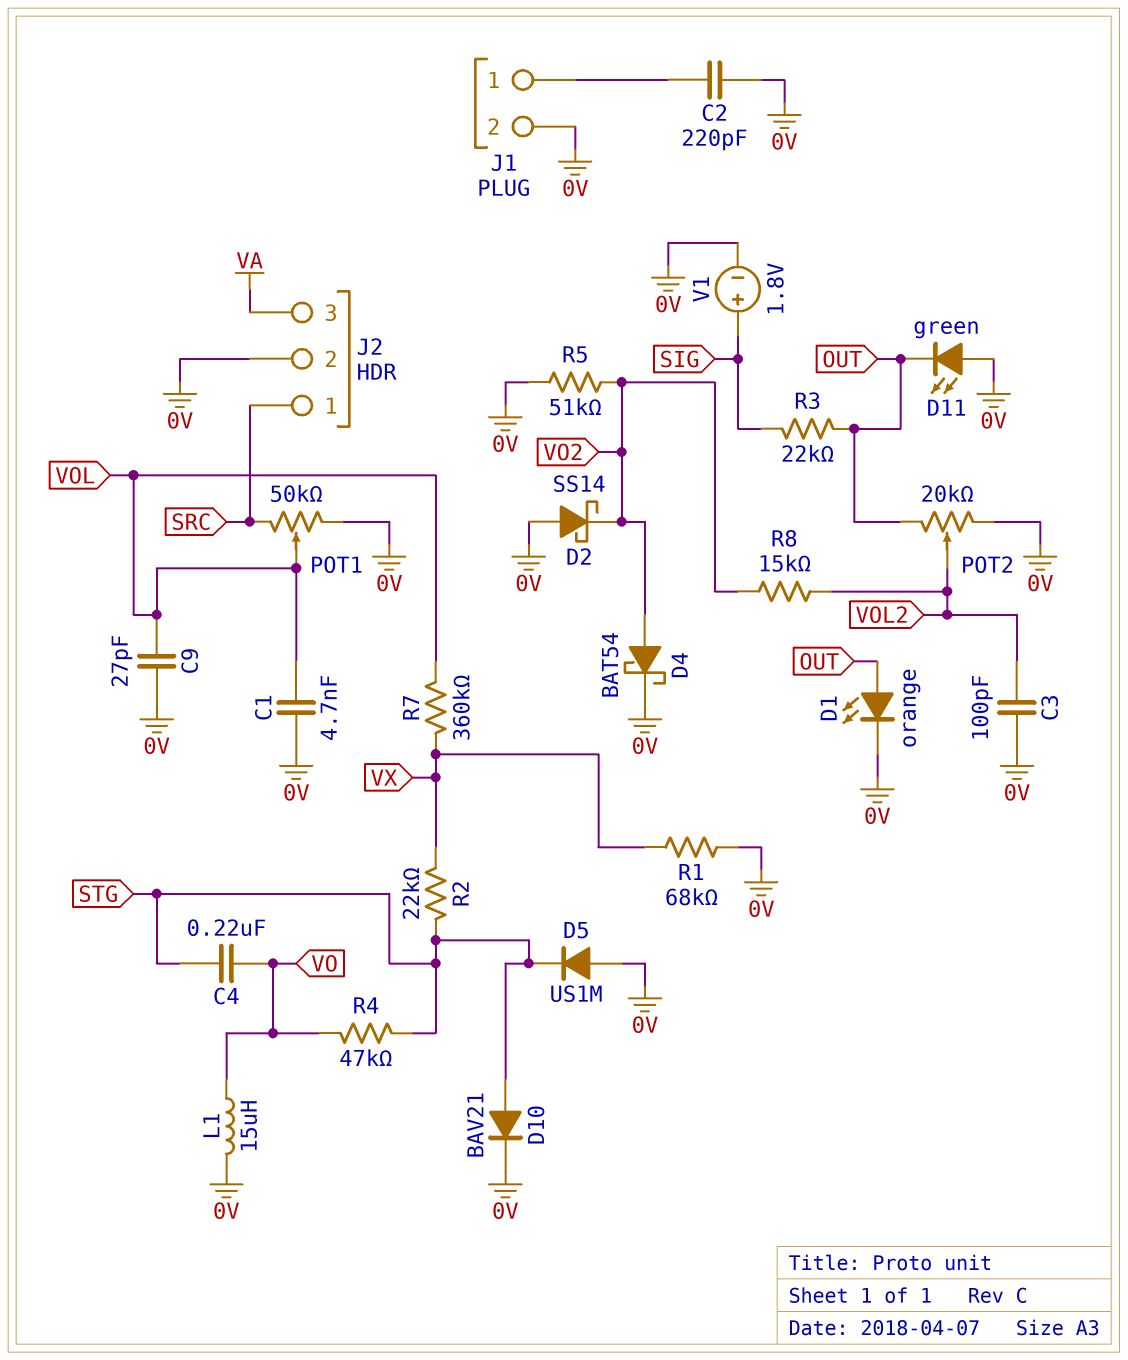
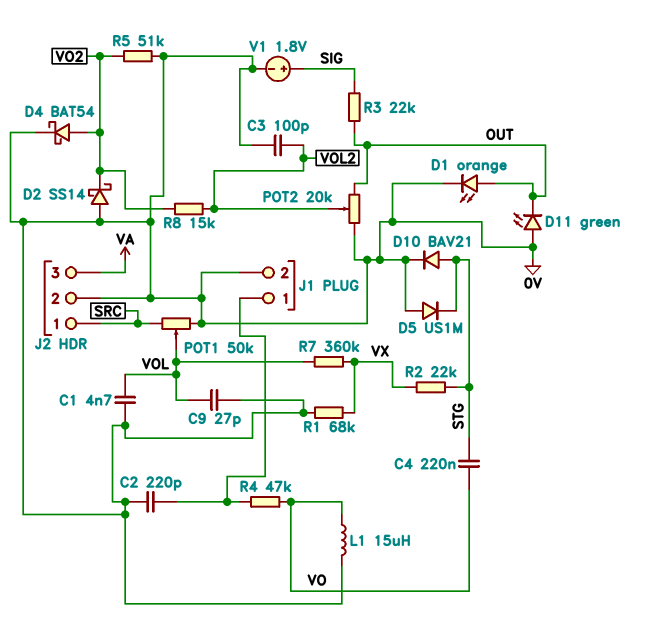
R4: 47k (STG, VO) -> 47k (J1/1, VO)

